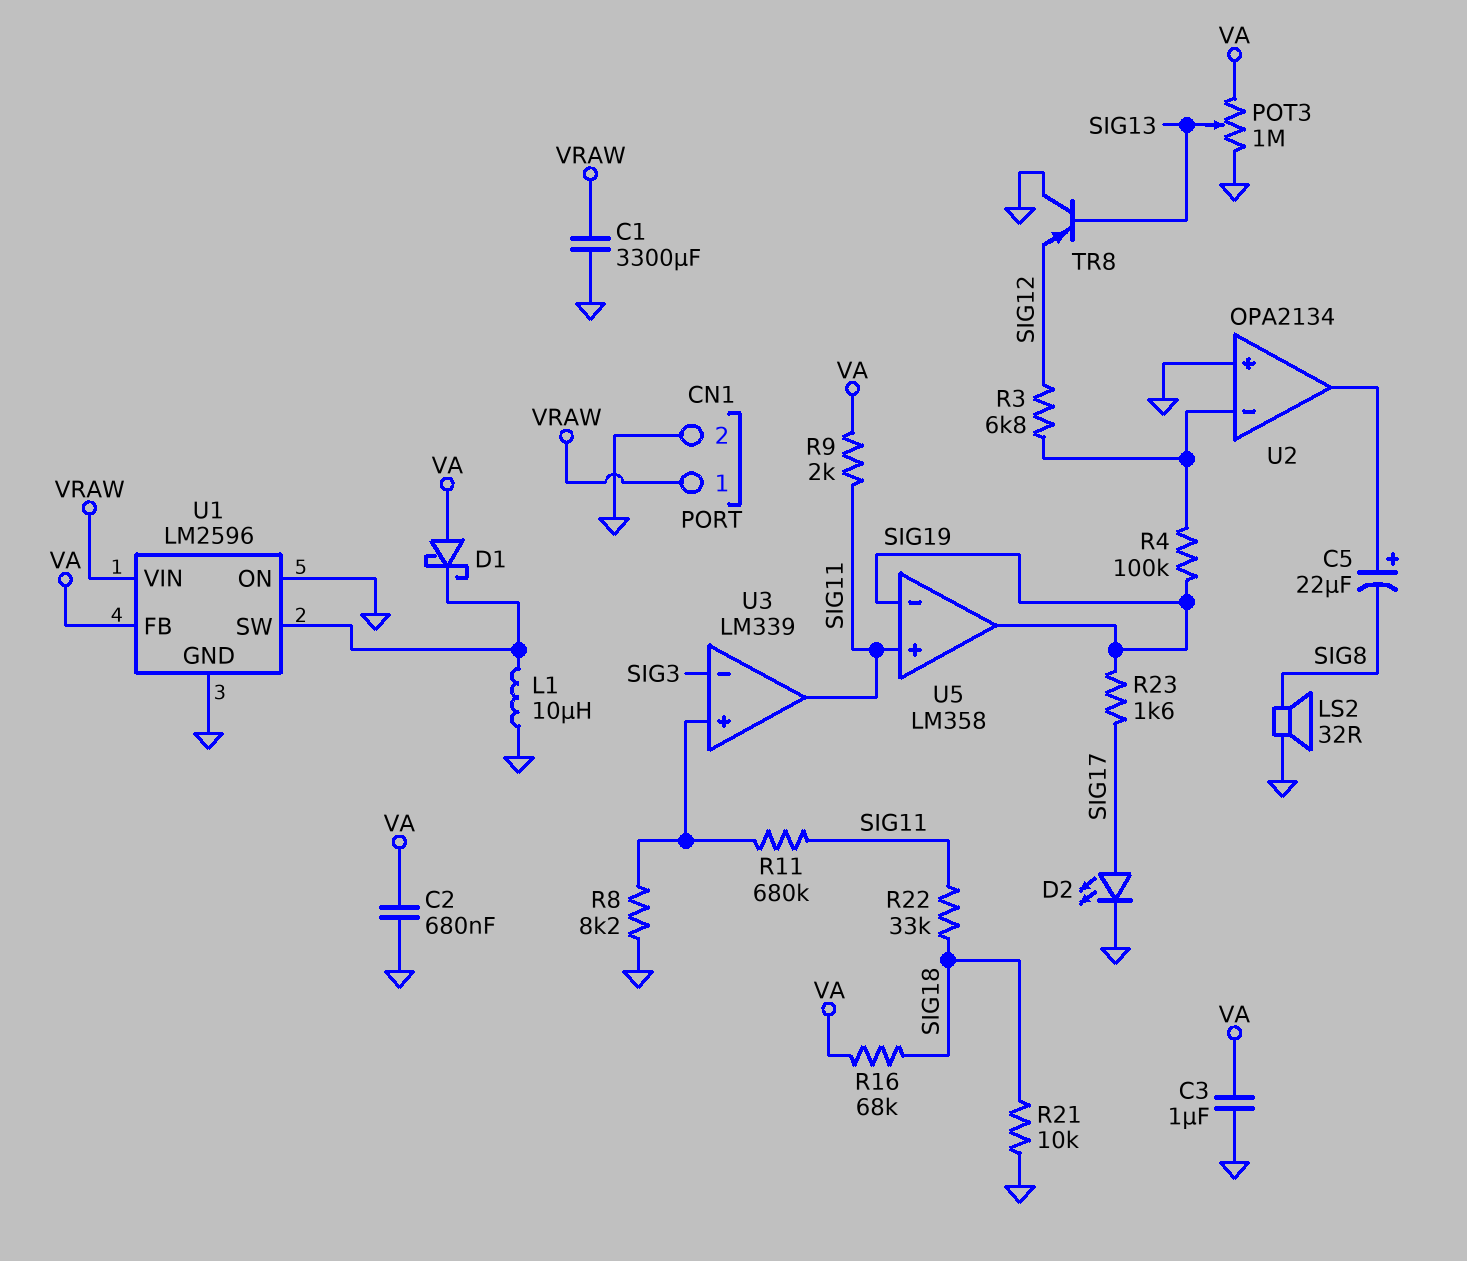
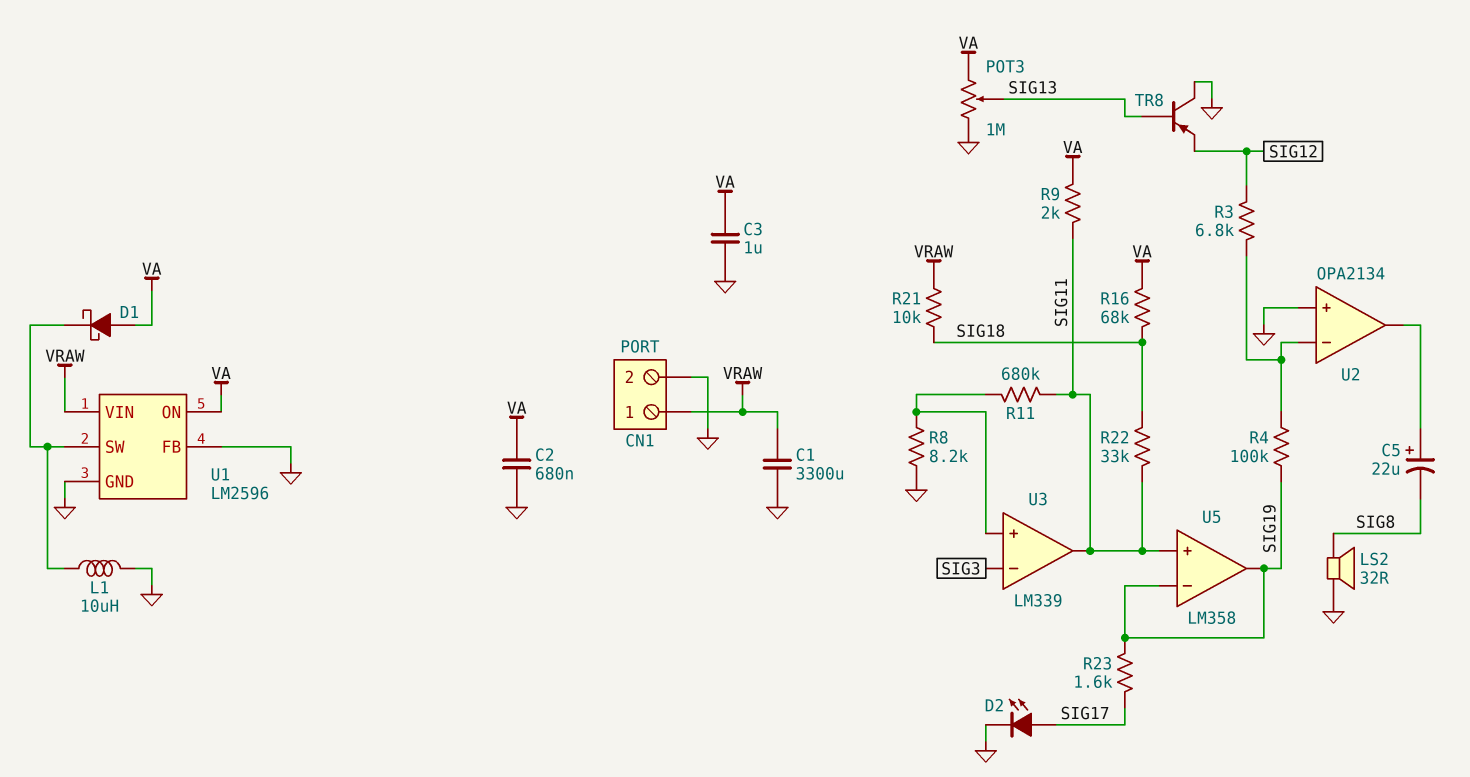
R21: 10k (GND, SIG18) -> 10k (SIG18, VRAW)
U1 pin FB: VA -> GND
U1 pin ON: GND -> VA

